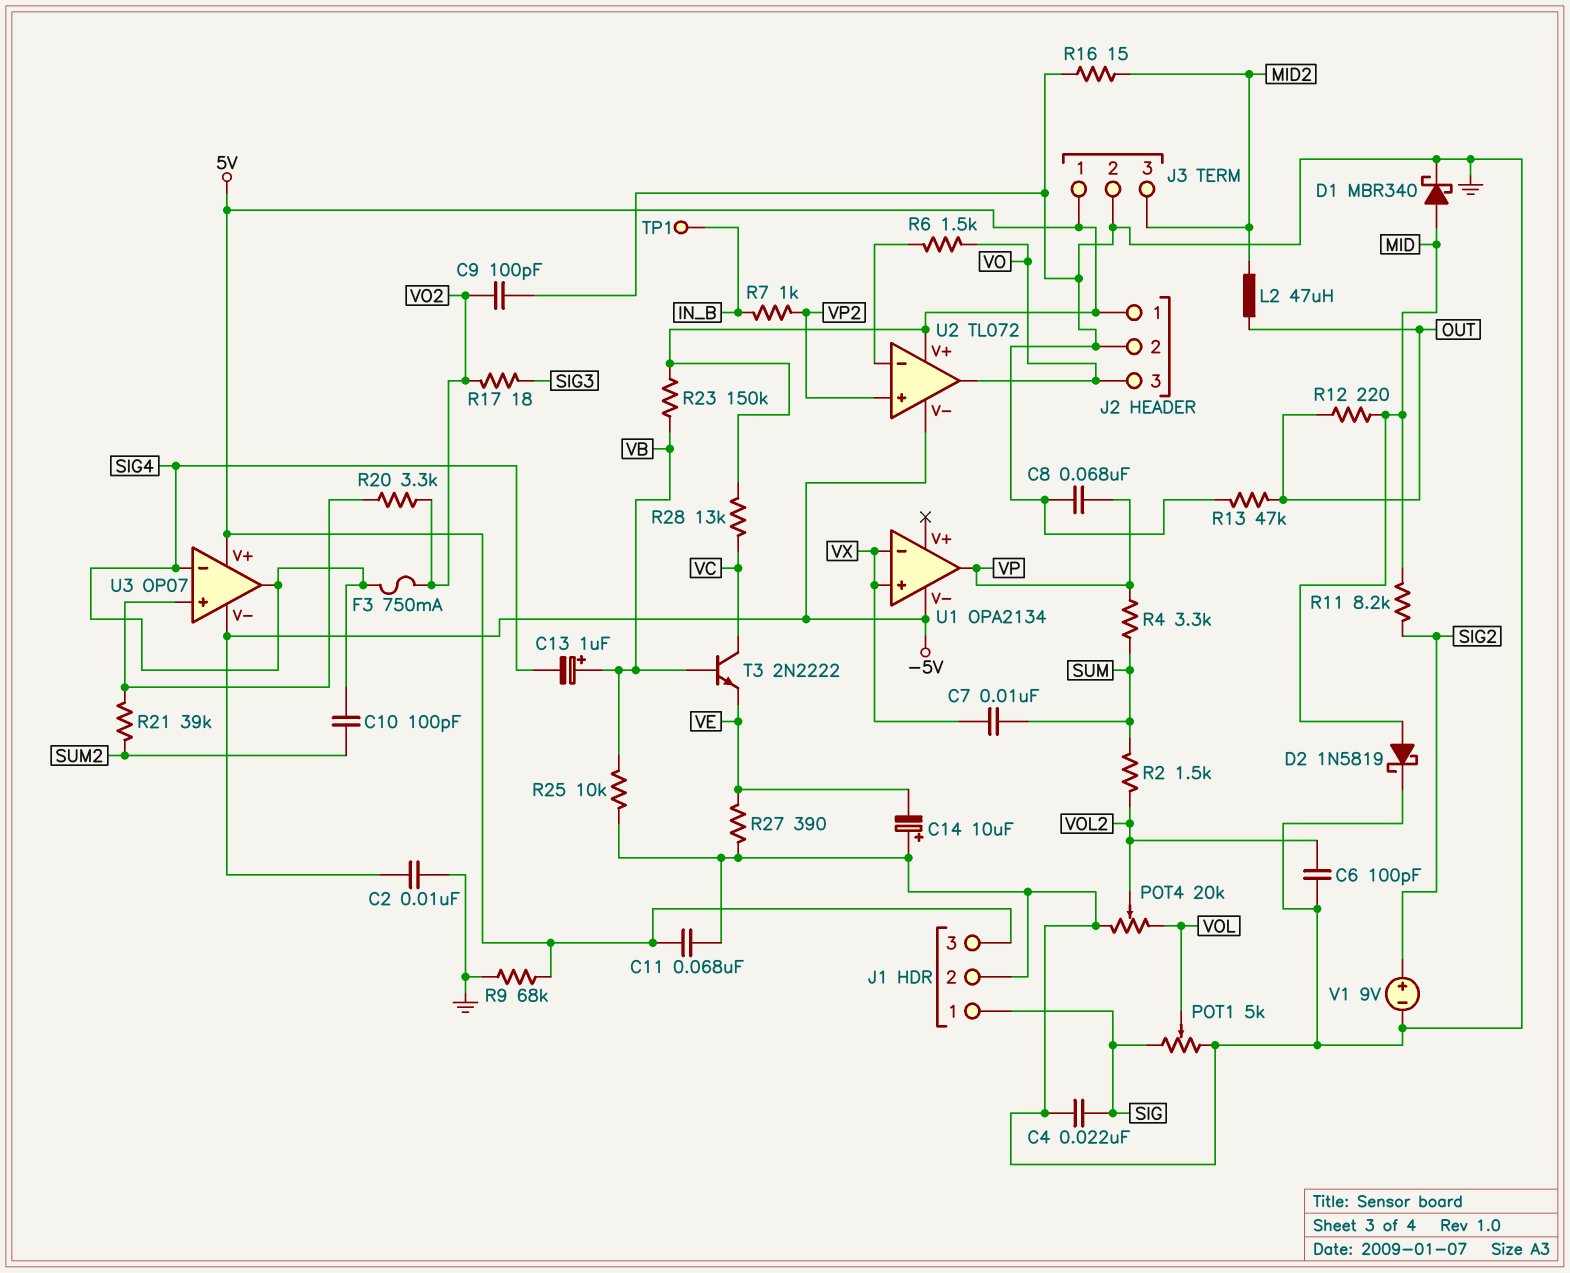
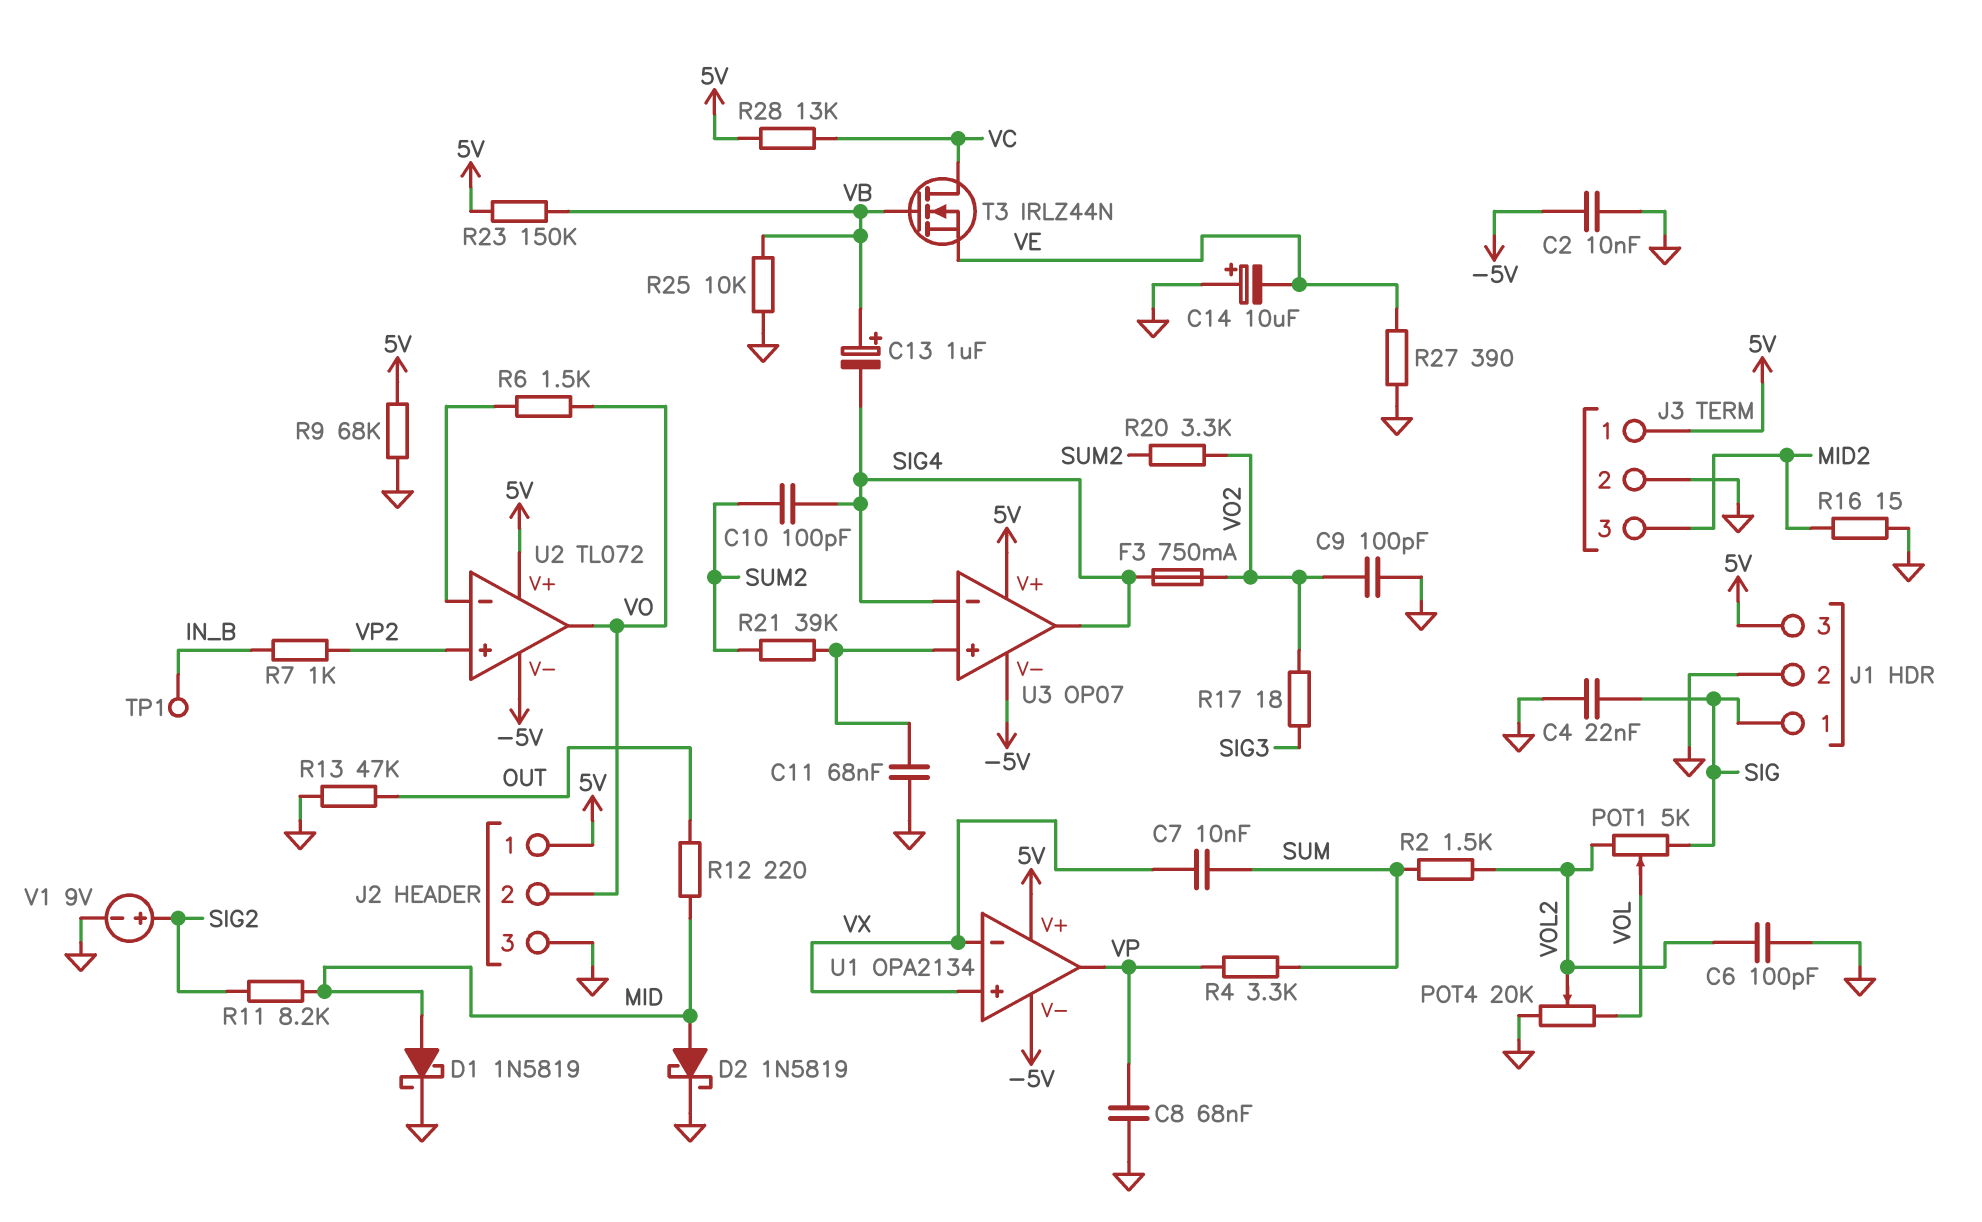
C11: 68nF (5V, GND) -> 68nF (GND, U3/in+)
D1: schottky MBR340 (A MID, K GND) -> schottky 1N5819 (A MID, K GND)
J2 pin 2: GND -> VO
J2 pin 3: VO -> GND
L2: 47uH (MID2, OUT) -> none
POT1: 5k (GND, SIG, wiper VOL) -> 5k (SIG, VOL2, wiper VOL)
R20: 3.3k (U3/in+, VO2) -> 3.3k (SUM2, VO2)
T3: NPN 2N2222 (B VB, C VC, E VE) -> NMOS IRLZ44N (G VB, D VC, S VE)
U1 pin V+: none -> 5V

